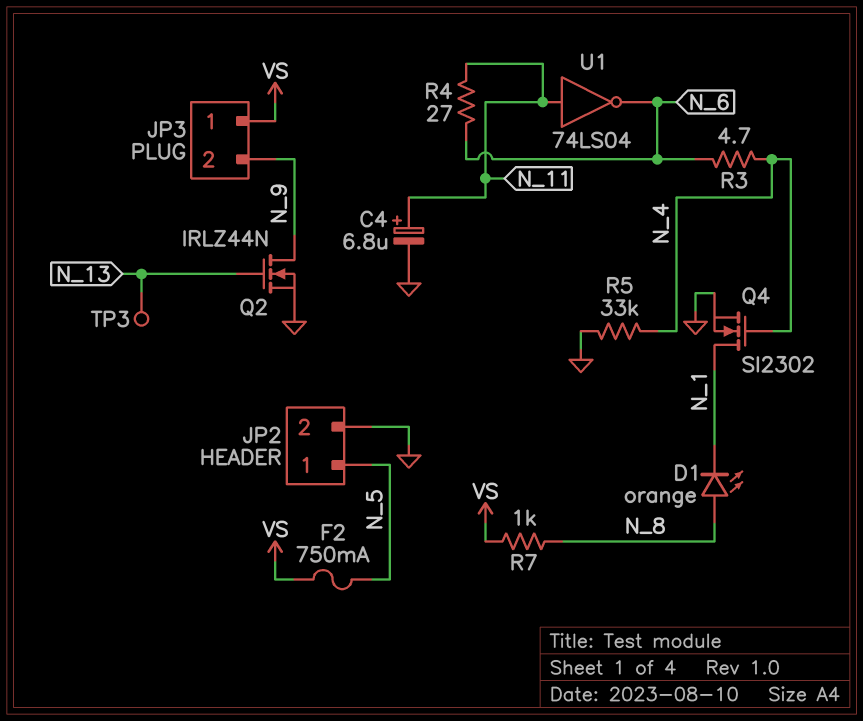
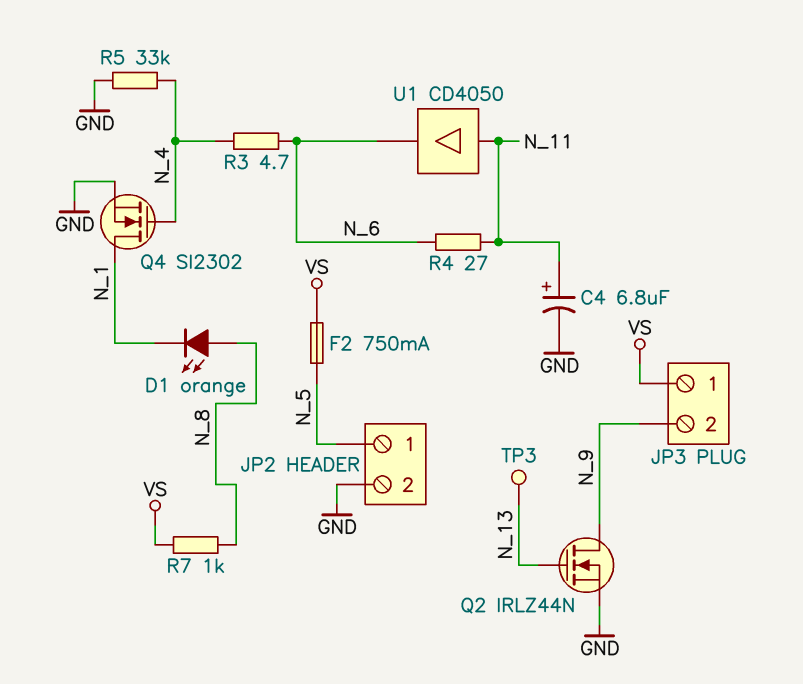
U1: NOT 74LS04 (in N_11, out N_6) -> buffer CD4050 (in N_11, out N_6)

